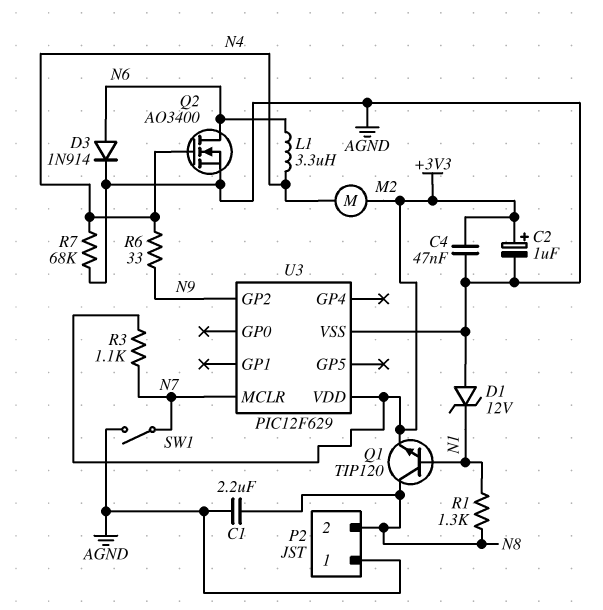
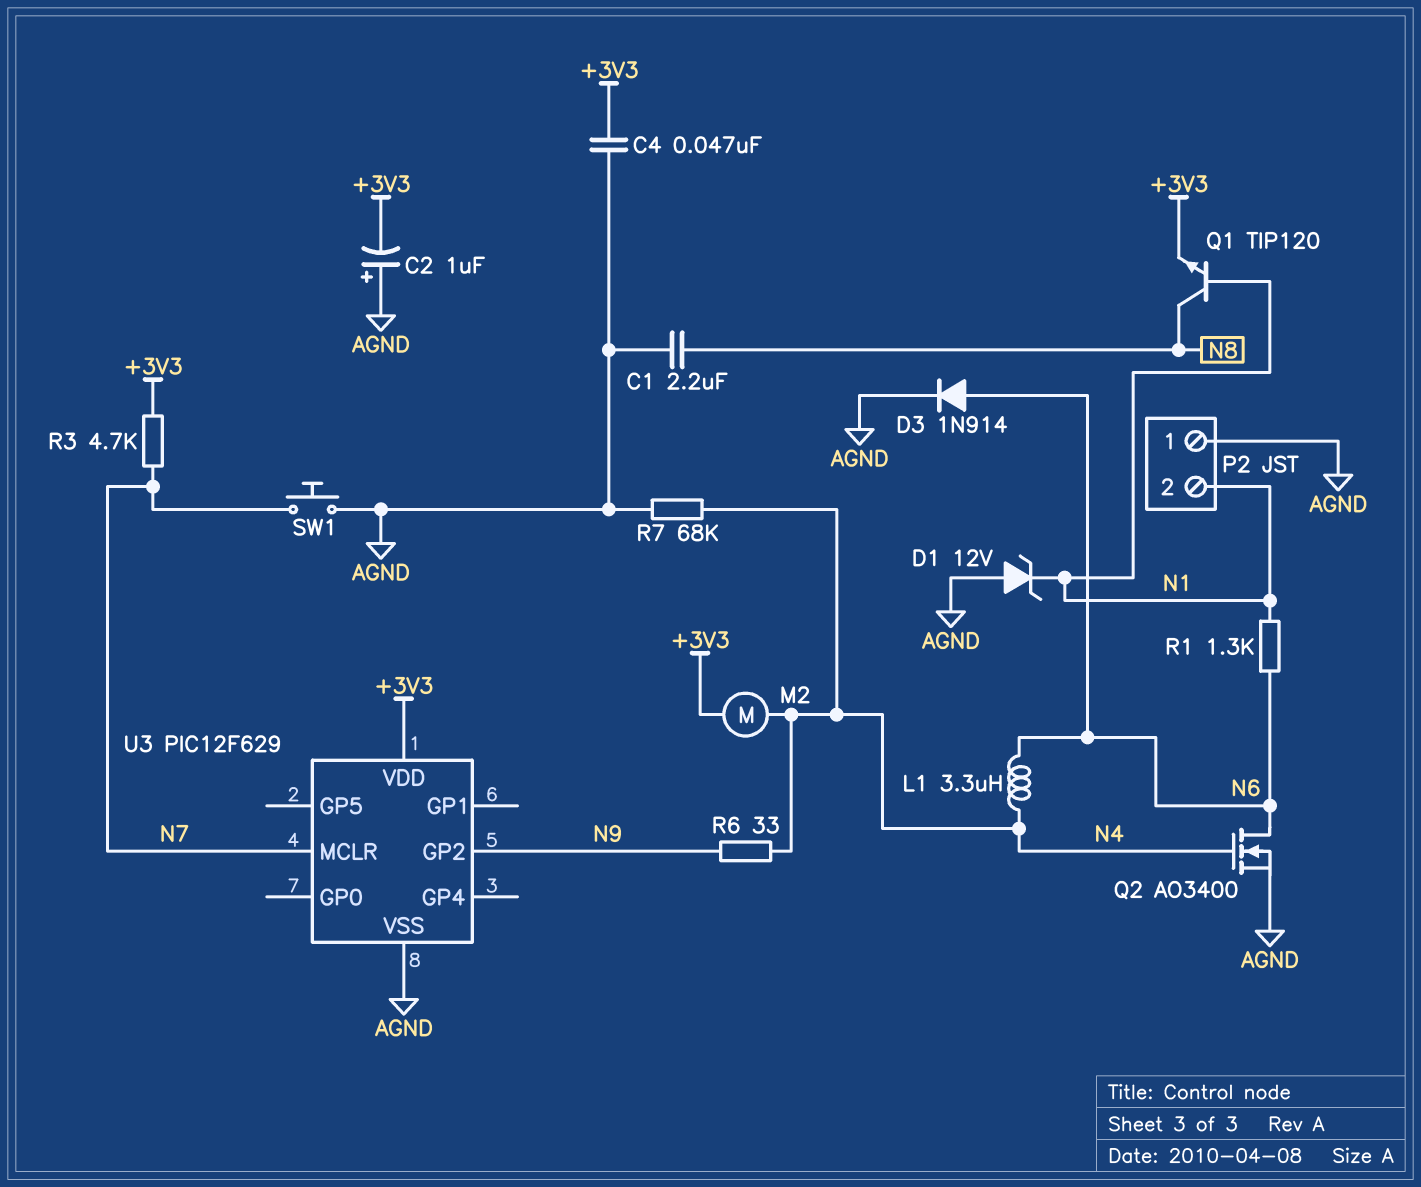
C2: 1uF (plus +3V3, minus AGND) -> 1uF (plus AGND, minus +3V3)
P2 pin 2: N8 -> N1
R1: 1.3k (N1, N8) -> 1.3k (N1, N6)
R3: 1.1k (+3V3, N7) -> 4.7k (+3V3, N7)
SW1: switch (AGND, N7) -> button (AGND, N7)

